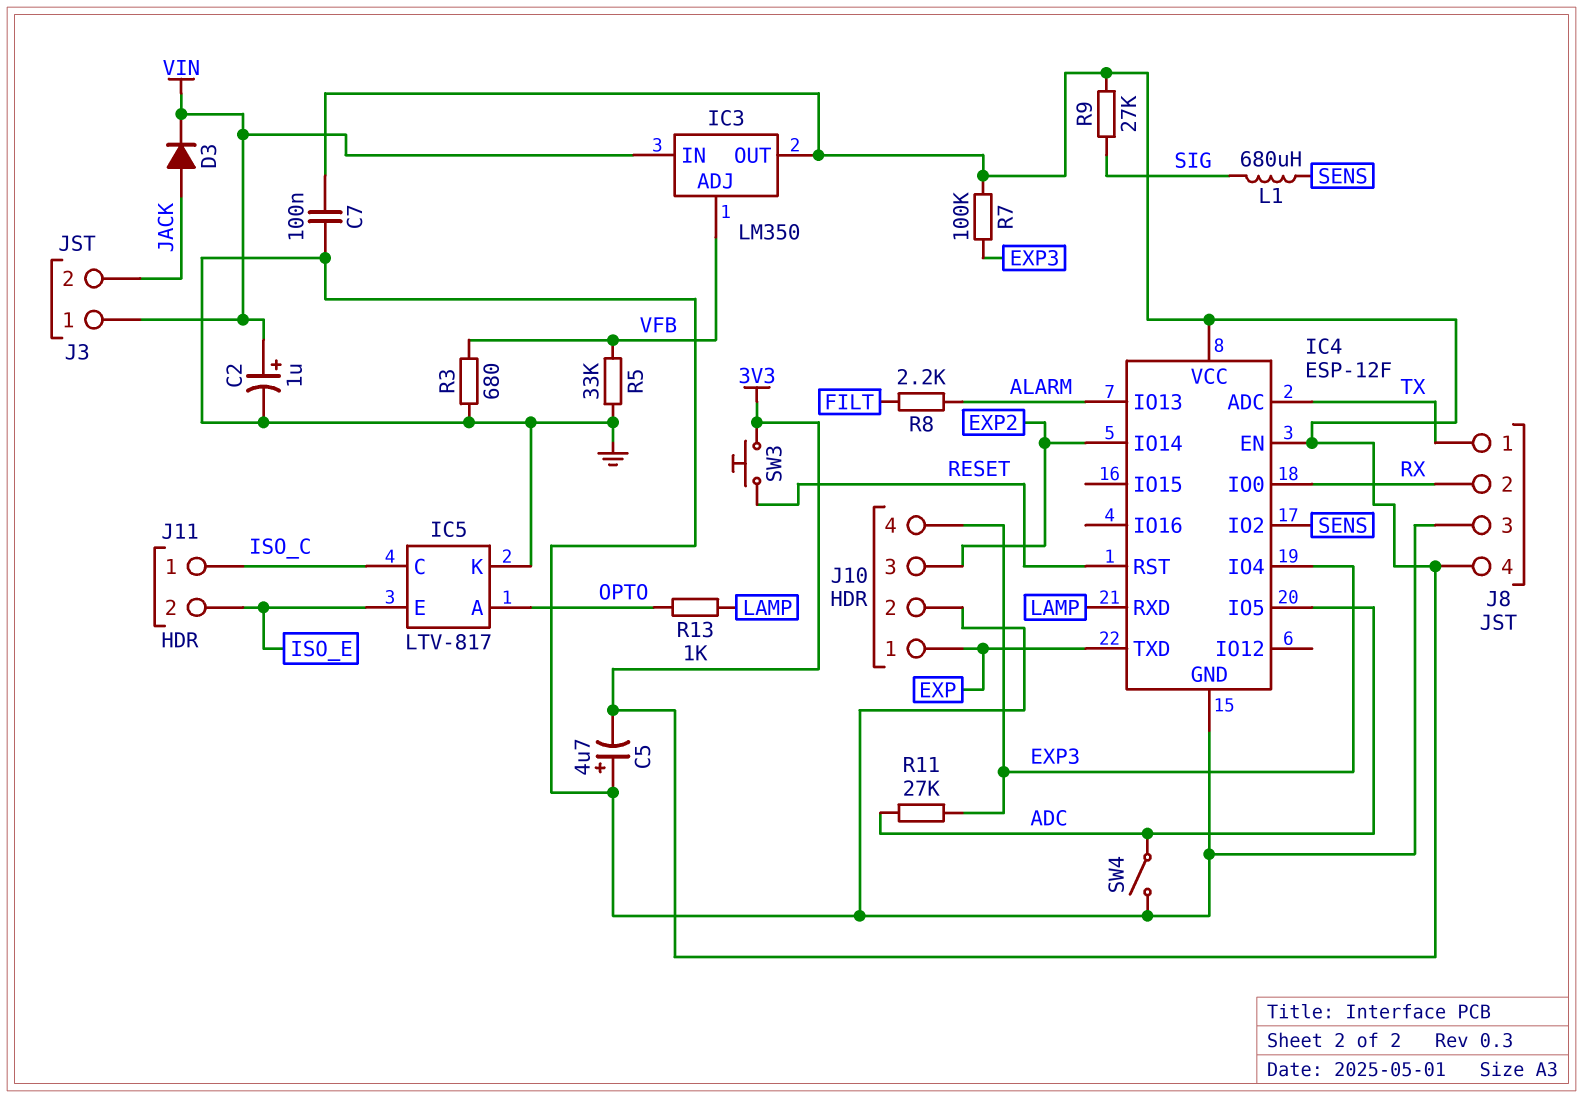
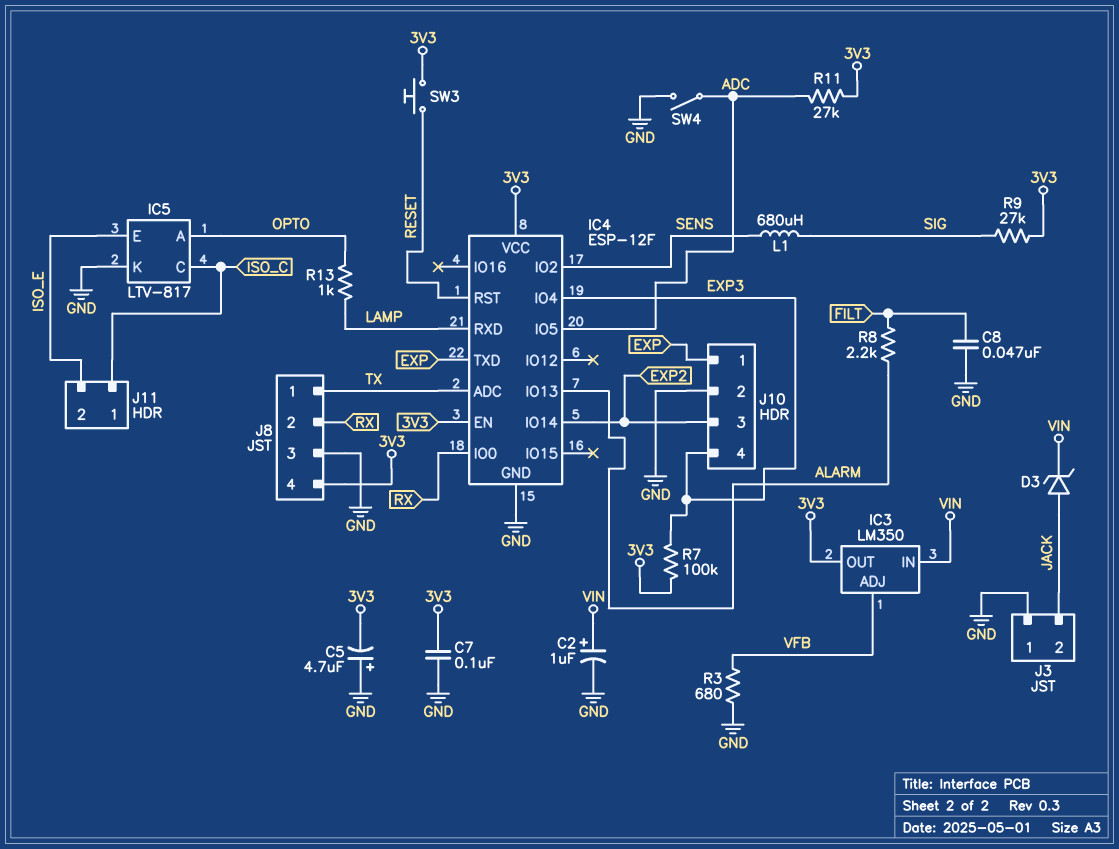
C8: none -> 47nF (FILT, GND)
D3: diode (A JACK, K VIN) -> zener (A JACK, K VIN)
J3 pin 1: VIN -> GND
R5: 33k (GND, VFB) -> none
R11: 27k (ADC, EXP3) -> 27k (3V3, ADC)

